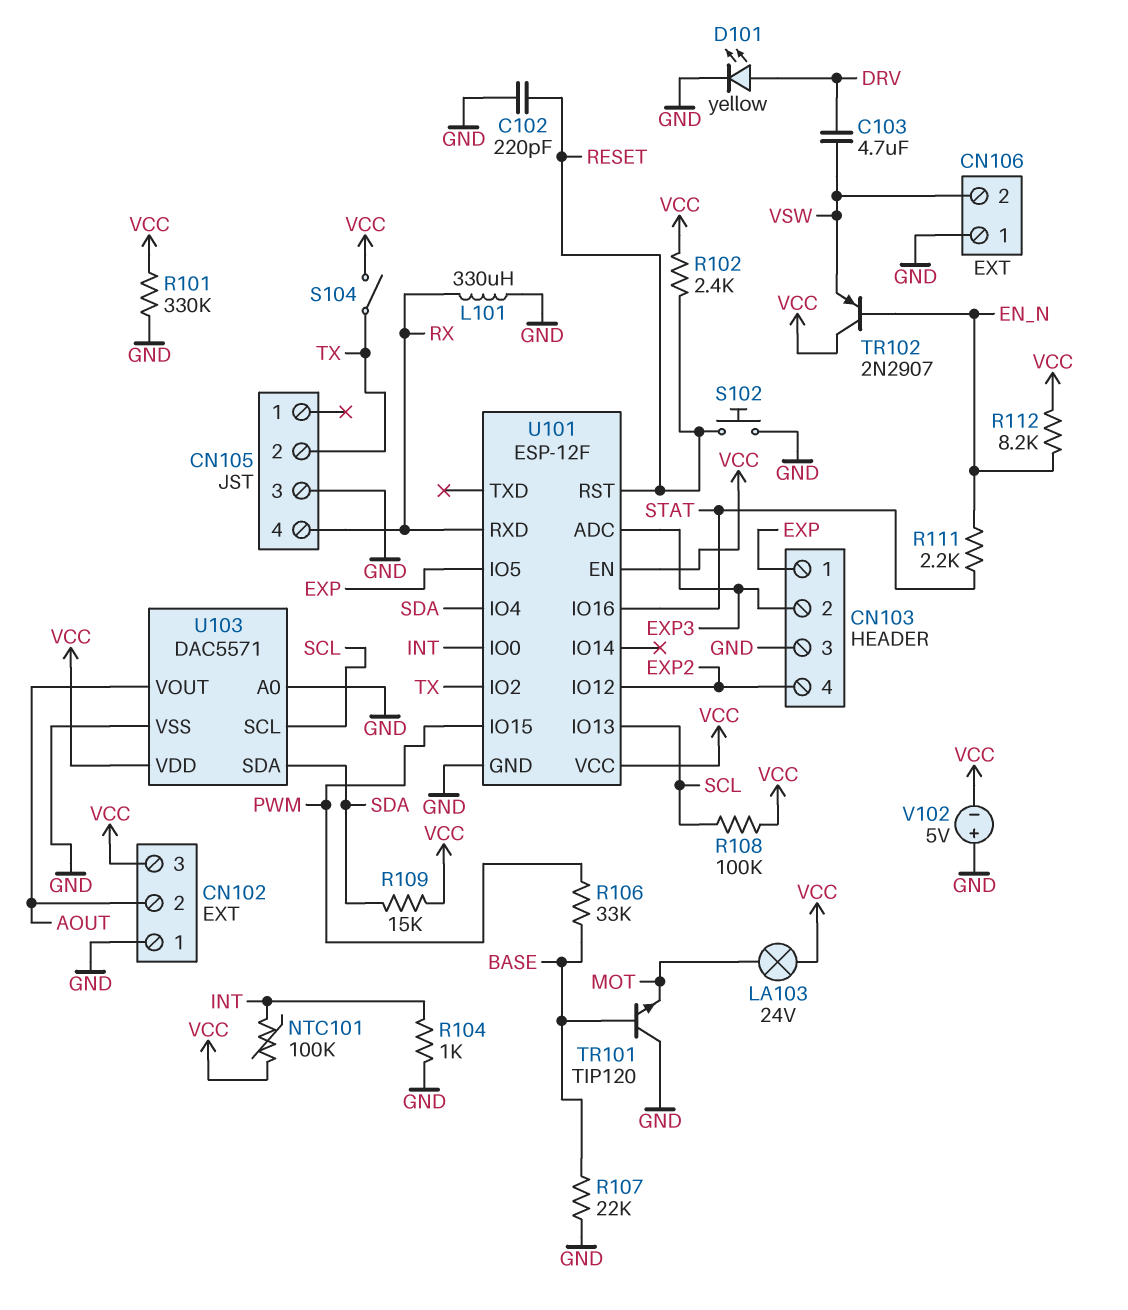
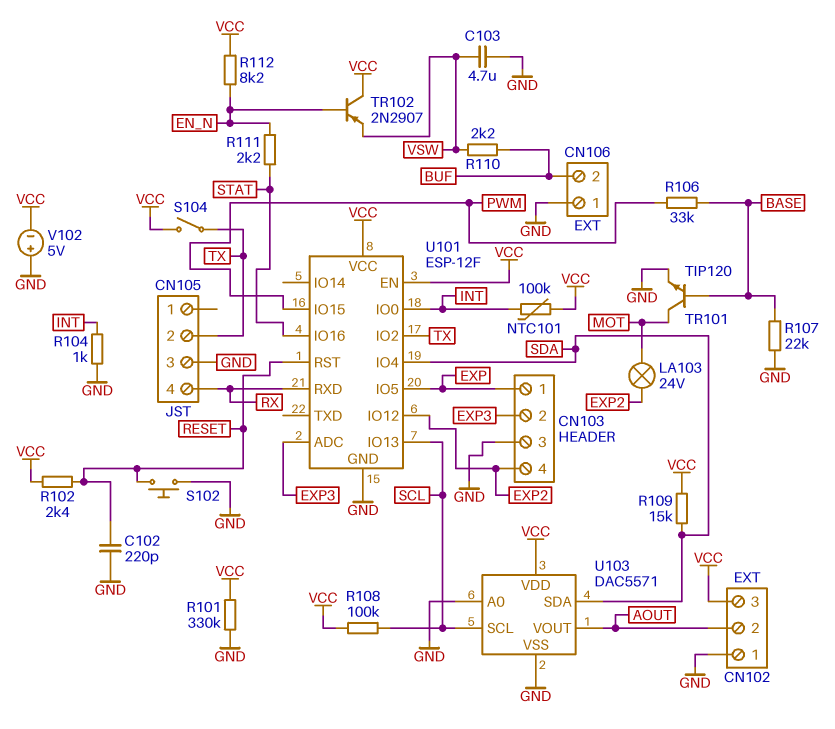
C103: 4.7uF (DRV, VSW) -> 4.7uF (GND, VSW)
CN106 pin 2: VSW -> BUF
D101: LED yellow (A DRV, K GND) -> none
L101: 330uH (GND, RX) -> none
LA103: lamp 24V (MOT, VCC) -> lamp 24V (EXP2, MOT)
R110: none -> 2.2k (BUF, VSW)
TR101: NPN TIP120 (B BASE, C GND, E MOT) -> NPN TIP120 (B BASE, C MOT, E GND)

